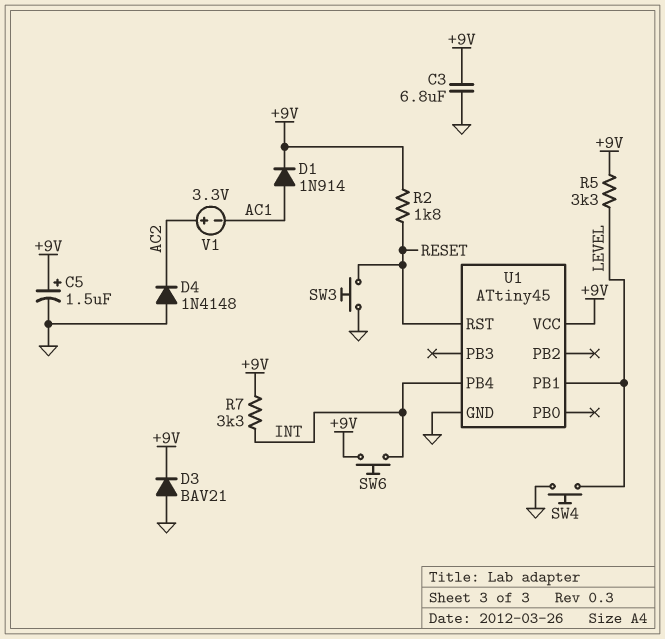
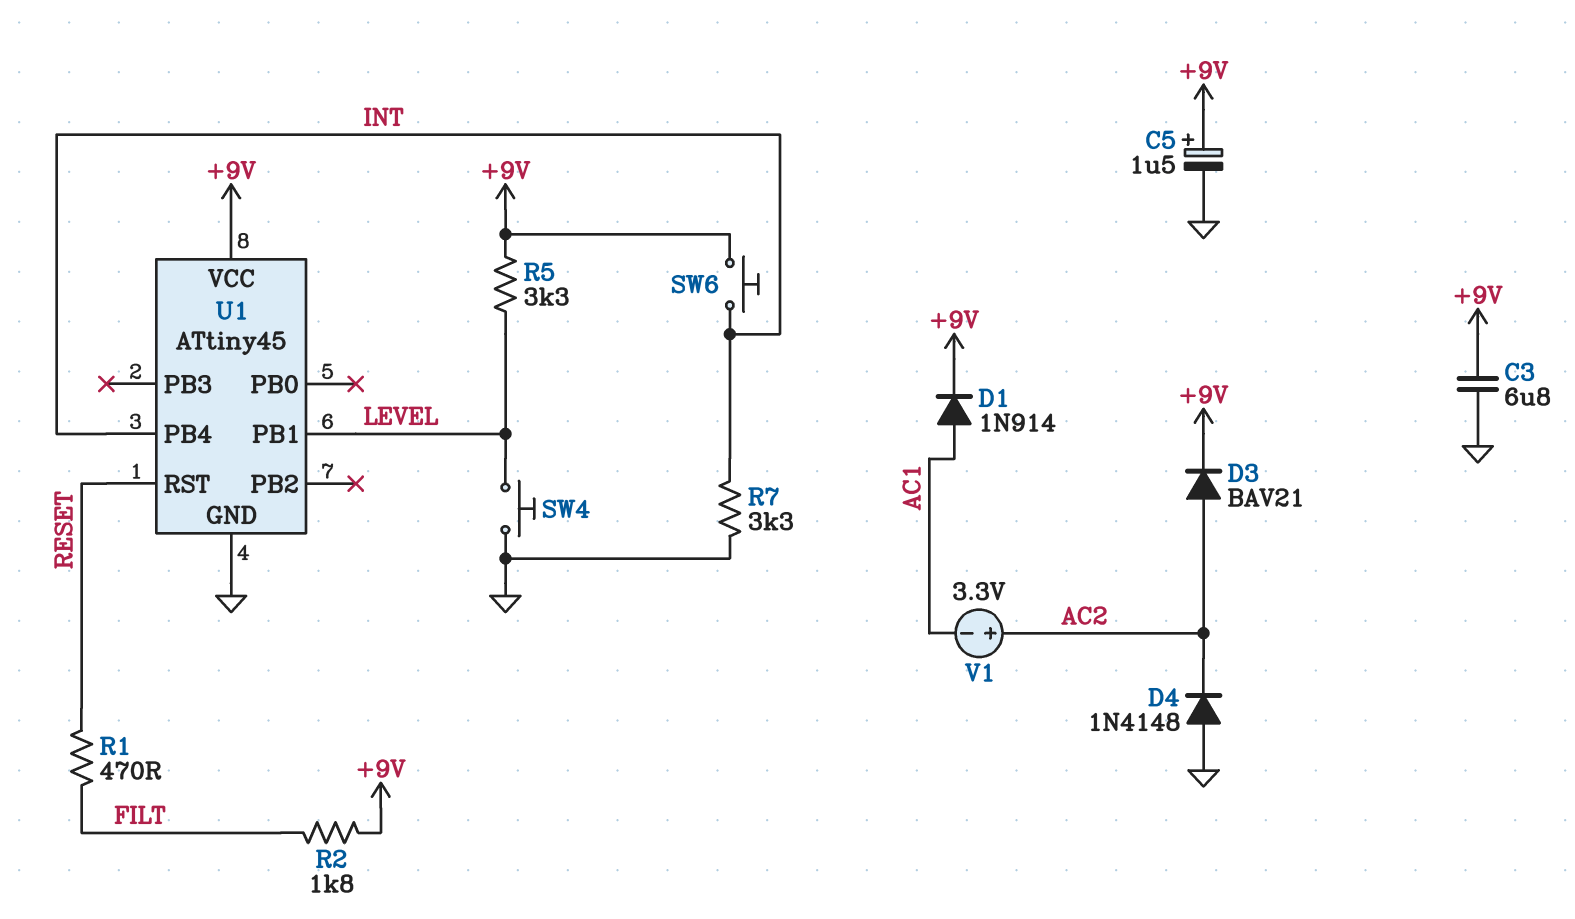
D3: diode BAV21 (A GND, K +9V) -> diode BAV21 (A AC2, K +9V)
R1: none -> 470 (FILT, RESET)
R2: 1.8k (+9V, RESET) -> 1.8k (+9V, FILT)
R7: 3.3k (+9V, INT) -> 3.3k (GND, INT)
SW3: button (GND, RESET) -> none

